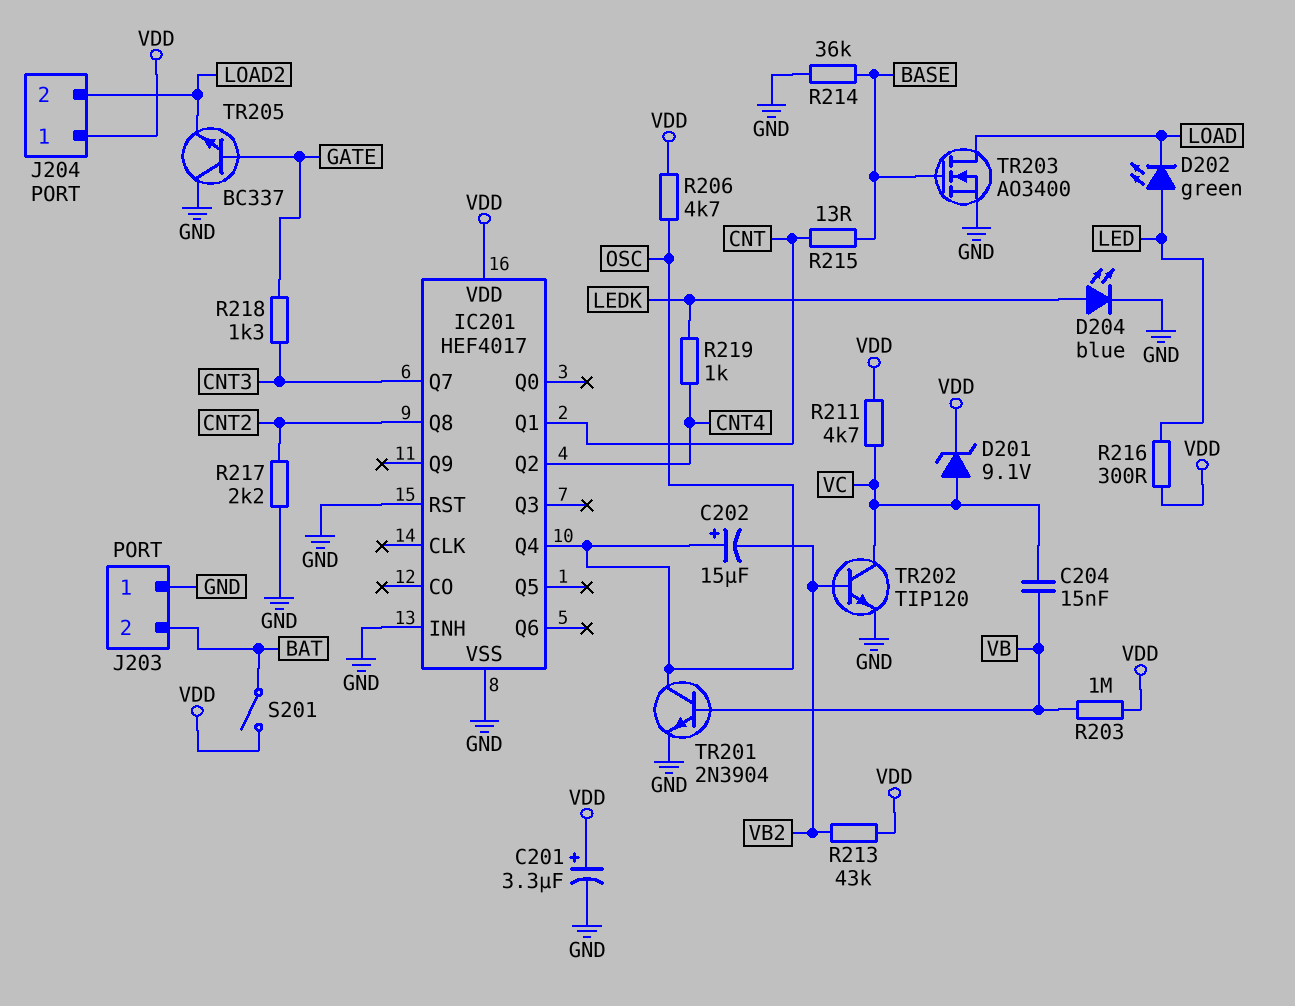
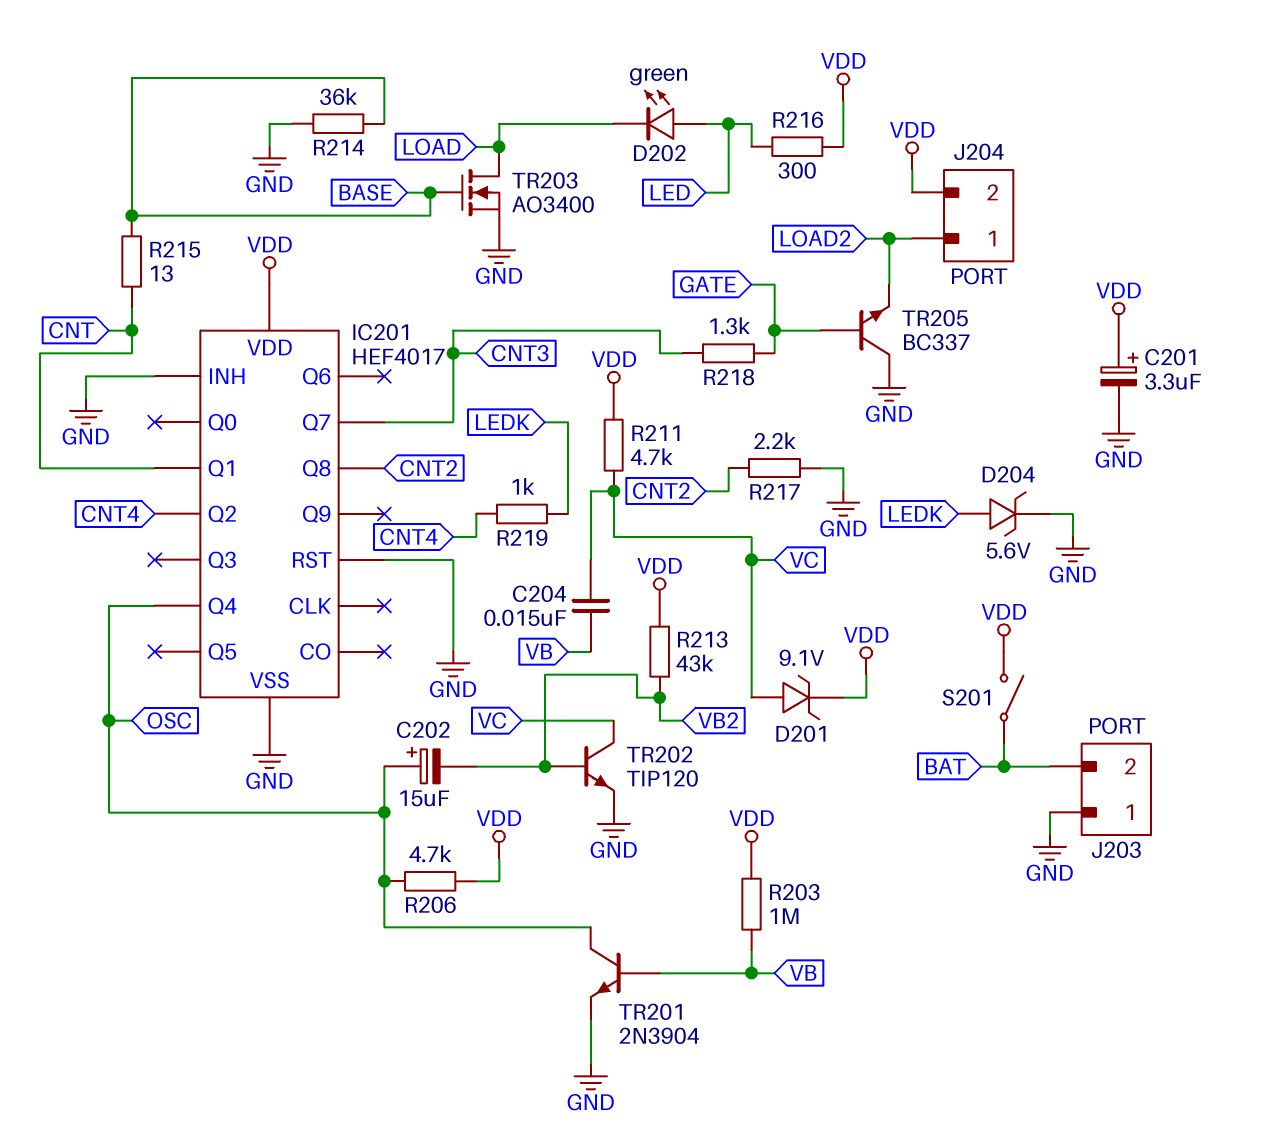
D204: LED blue (A LEDK, K GND) -> zener 5.6V (A LEDK, K GND)
J204 pin 1: VDD -> LOAD2
J204 pin 2: LOAD2 -> VDD

